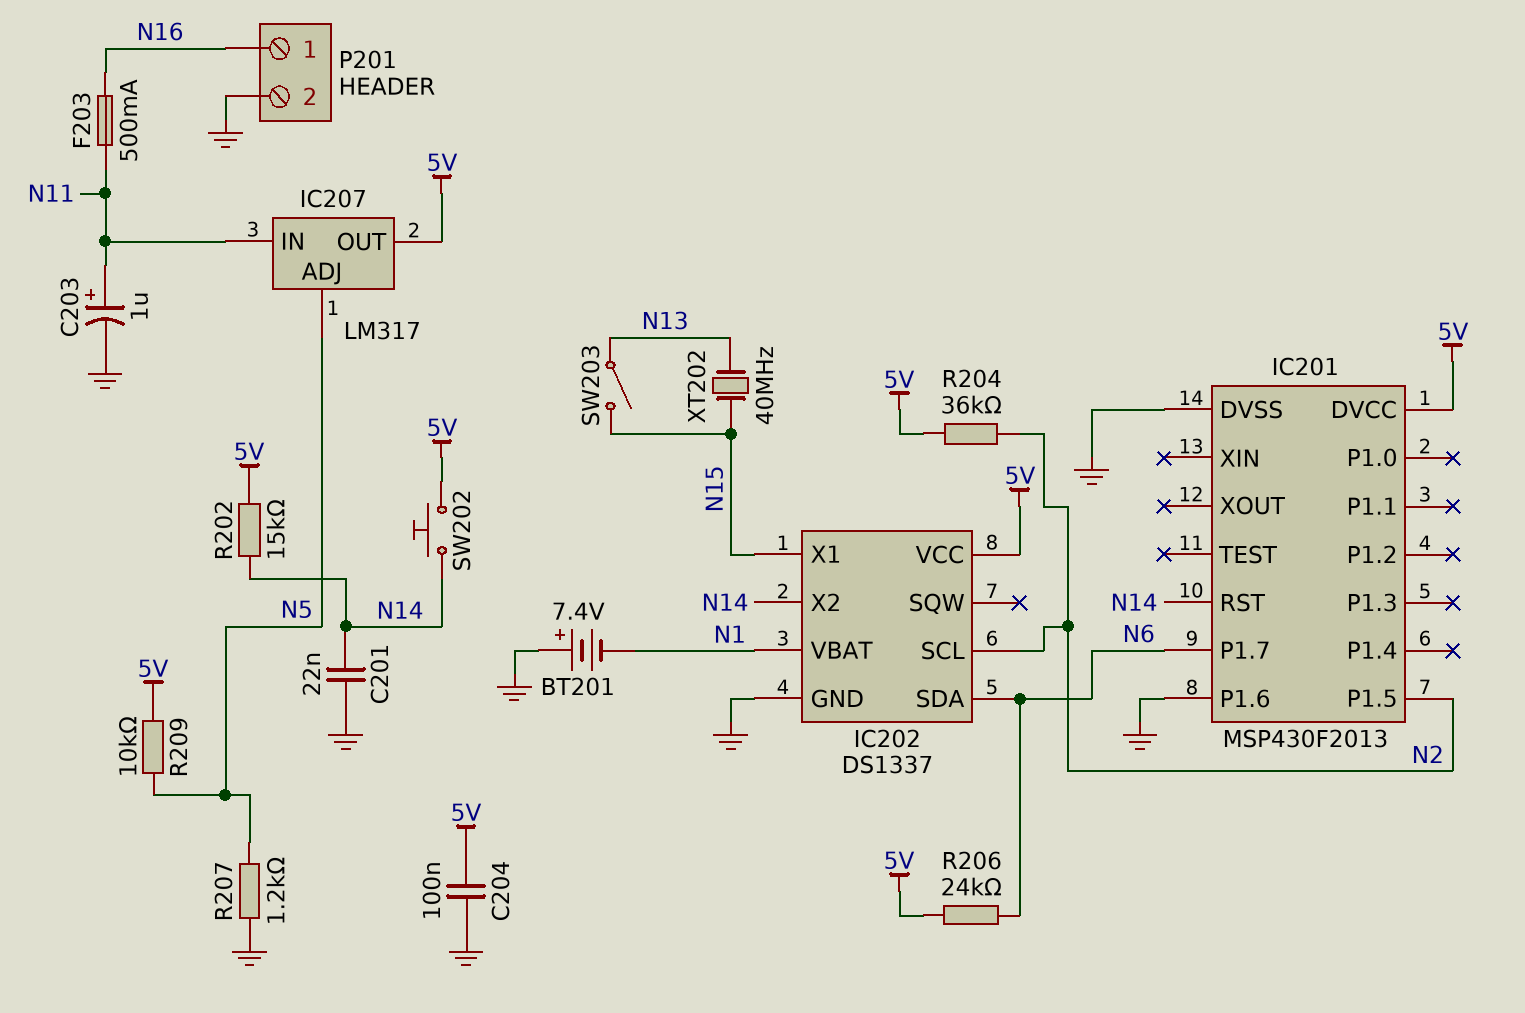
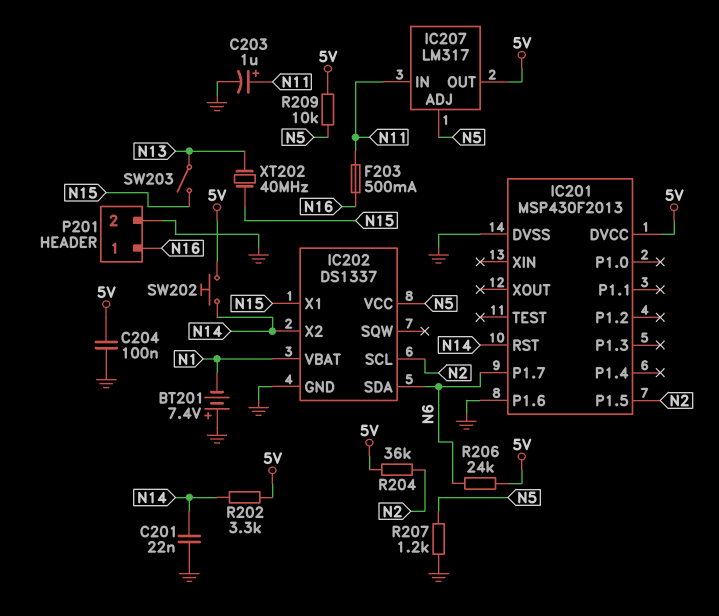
IC202 pin VCC: 5V -> N5
R202: 15k (5V, N14) -> 3.3k (5V, N14)

